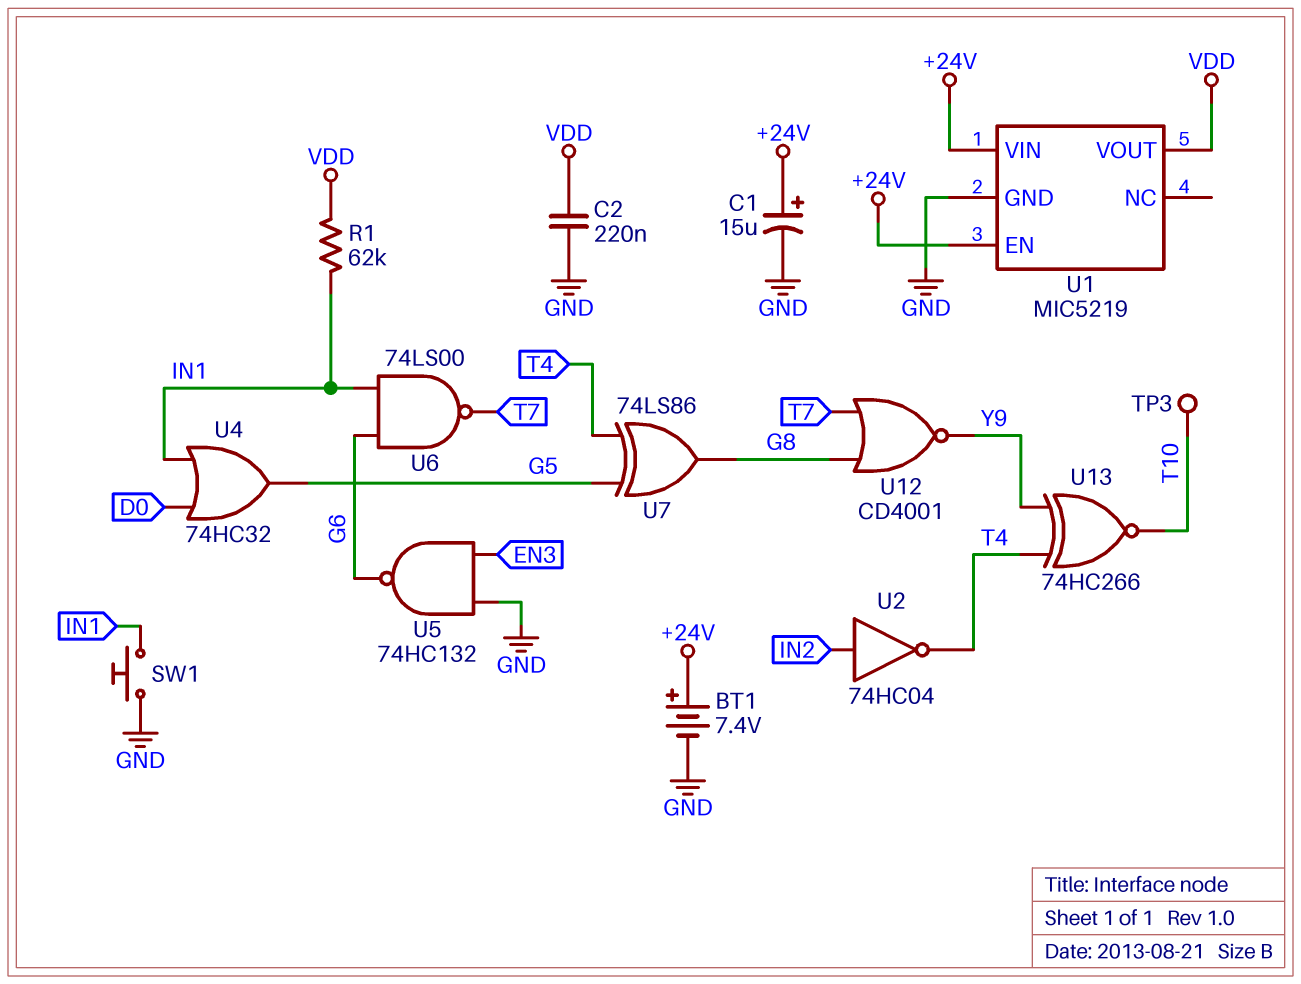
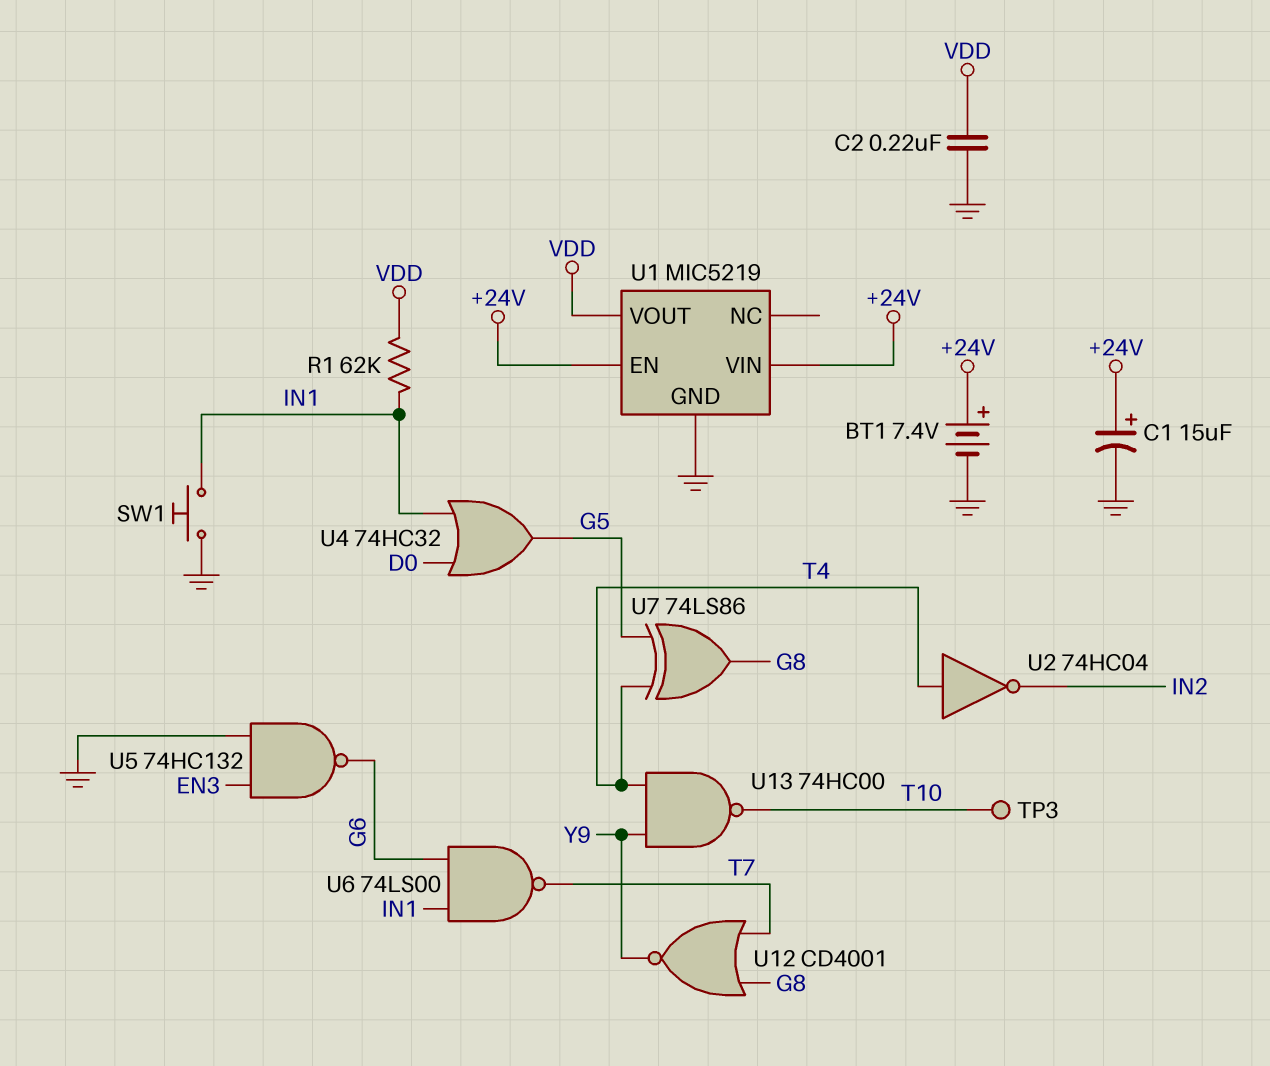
U2: NOT 74HC04 (in IN2, out T4) -> NOT 74HC04 (in T4, out IN2)
U13: XNOR 74HC266 (in T4, in Y9, out T10) -> NAND 74HC00 (in T4, in Y9, out T10)

